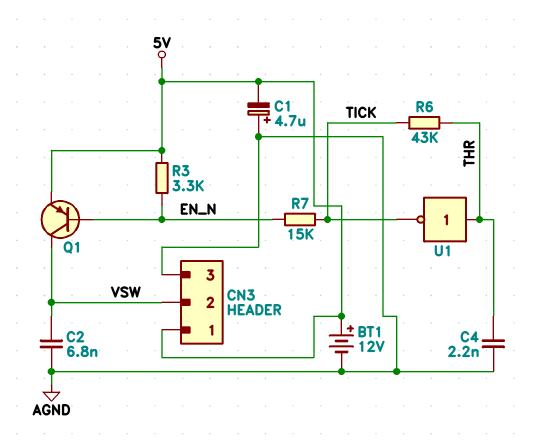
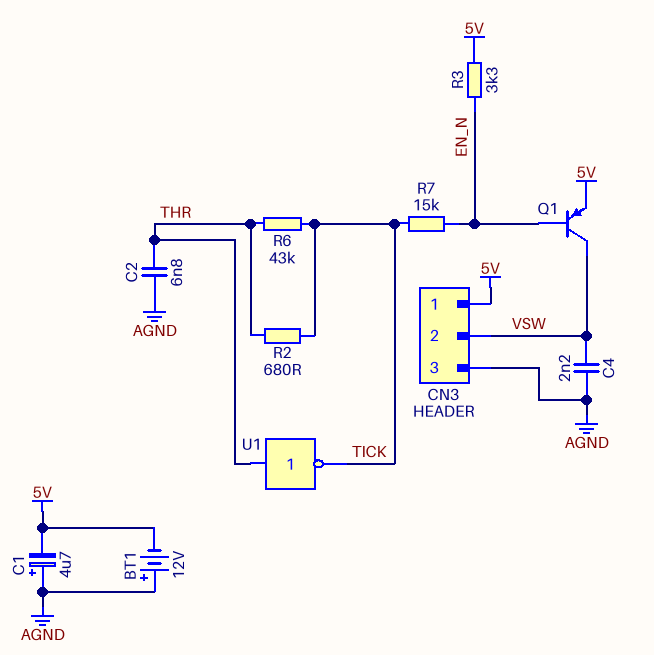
BT1: 12V (plus 5V, minus AGND) -> 12V (plus AGND, minus 5V)
C2: 6.8nF (AGND, VSW) -> 6.8nF (AGND, THR)
C4: 2.2nF (AGND, THR) -> 2.2nF (AGND, VSW)
R2: none -> 680 (THR, TICK)

